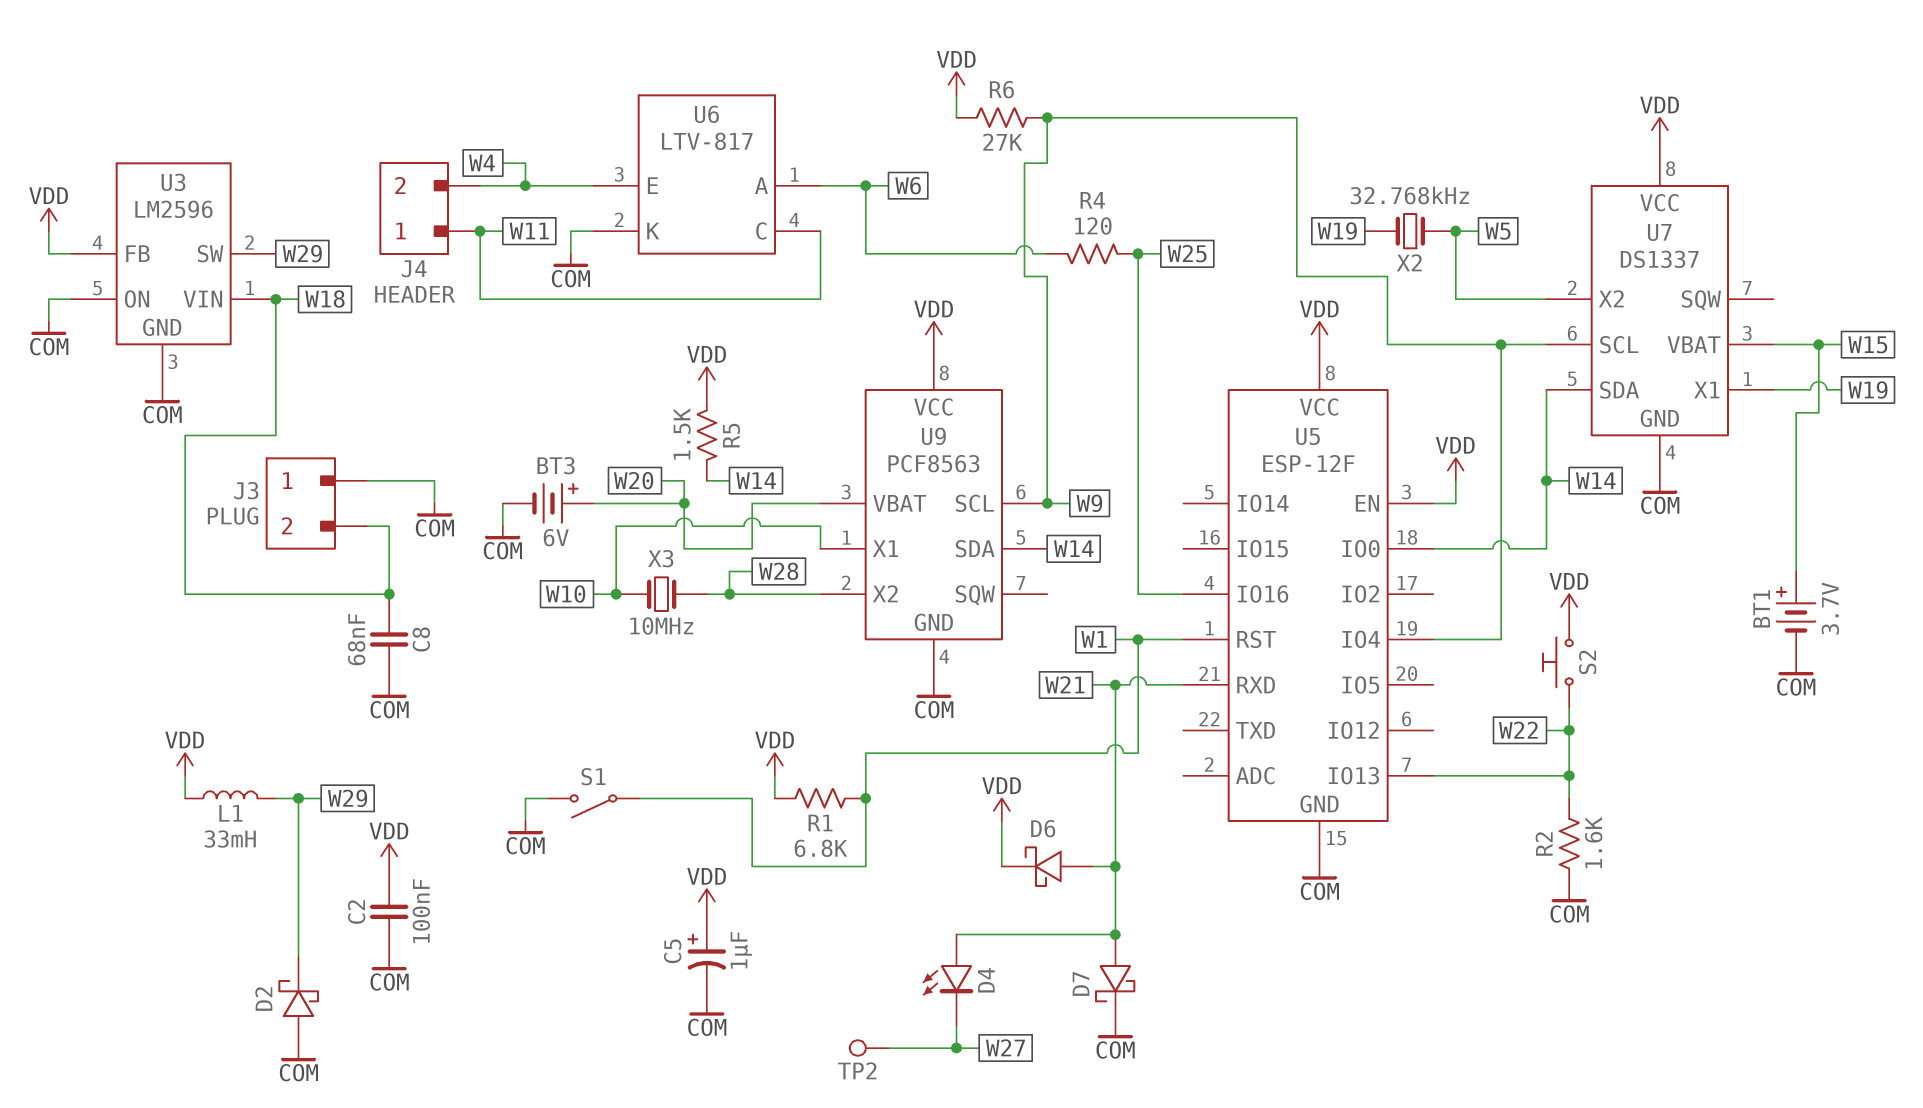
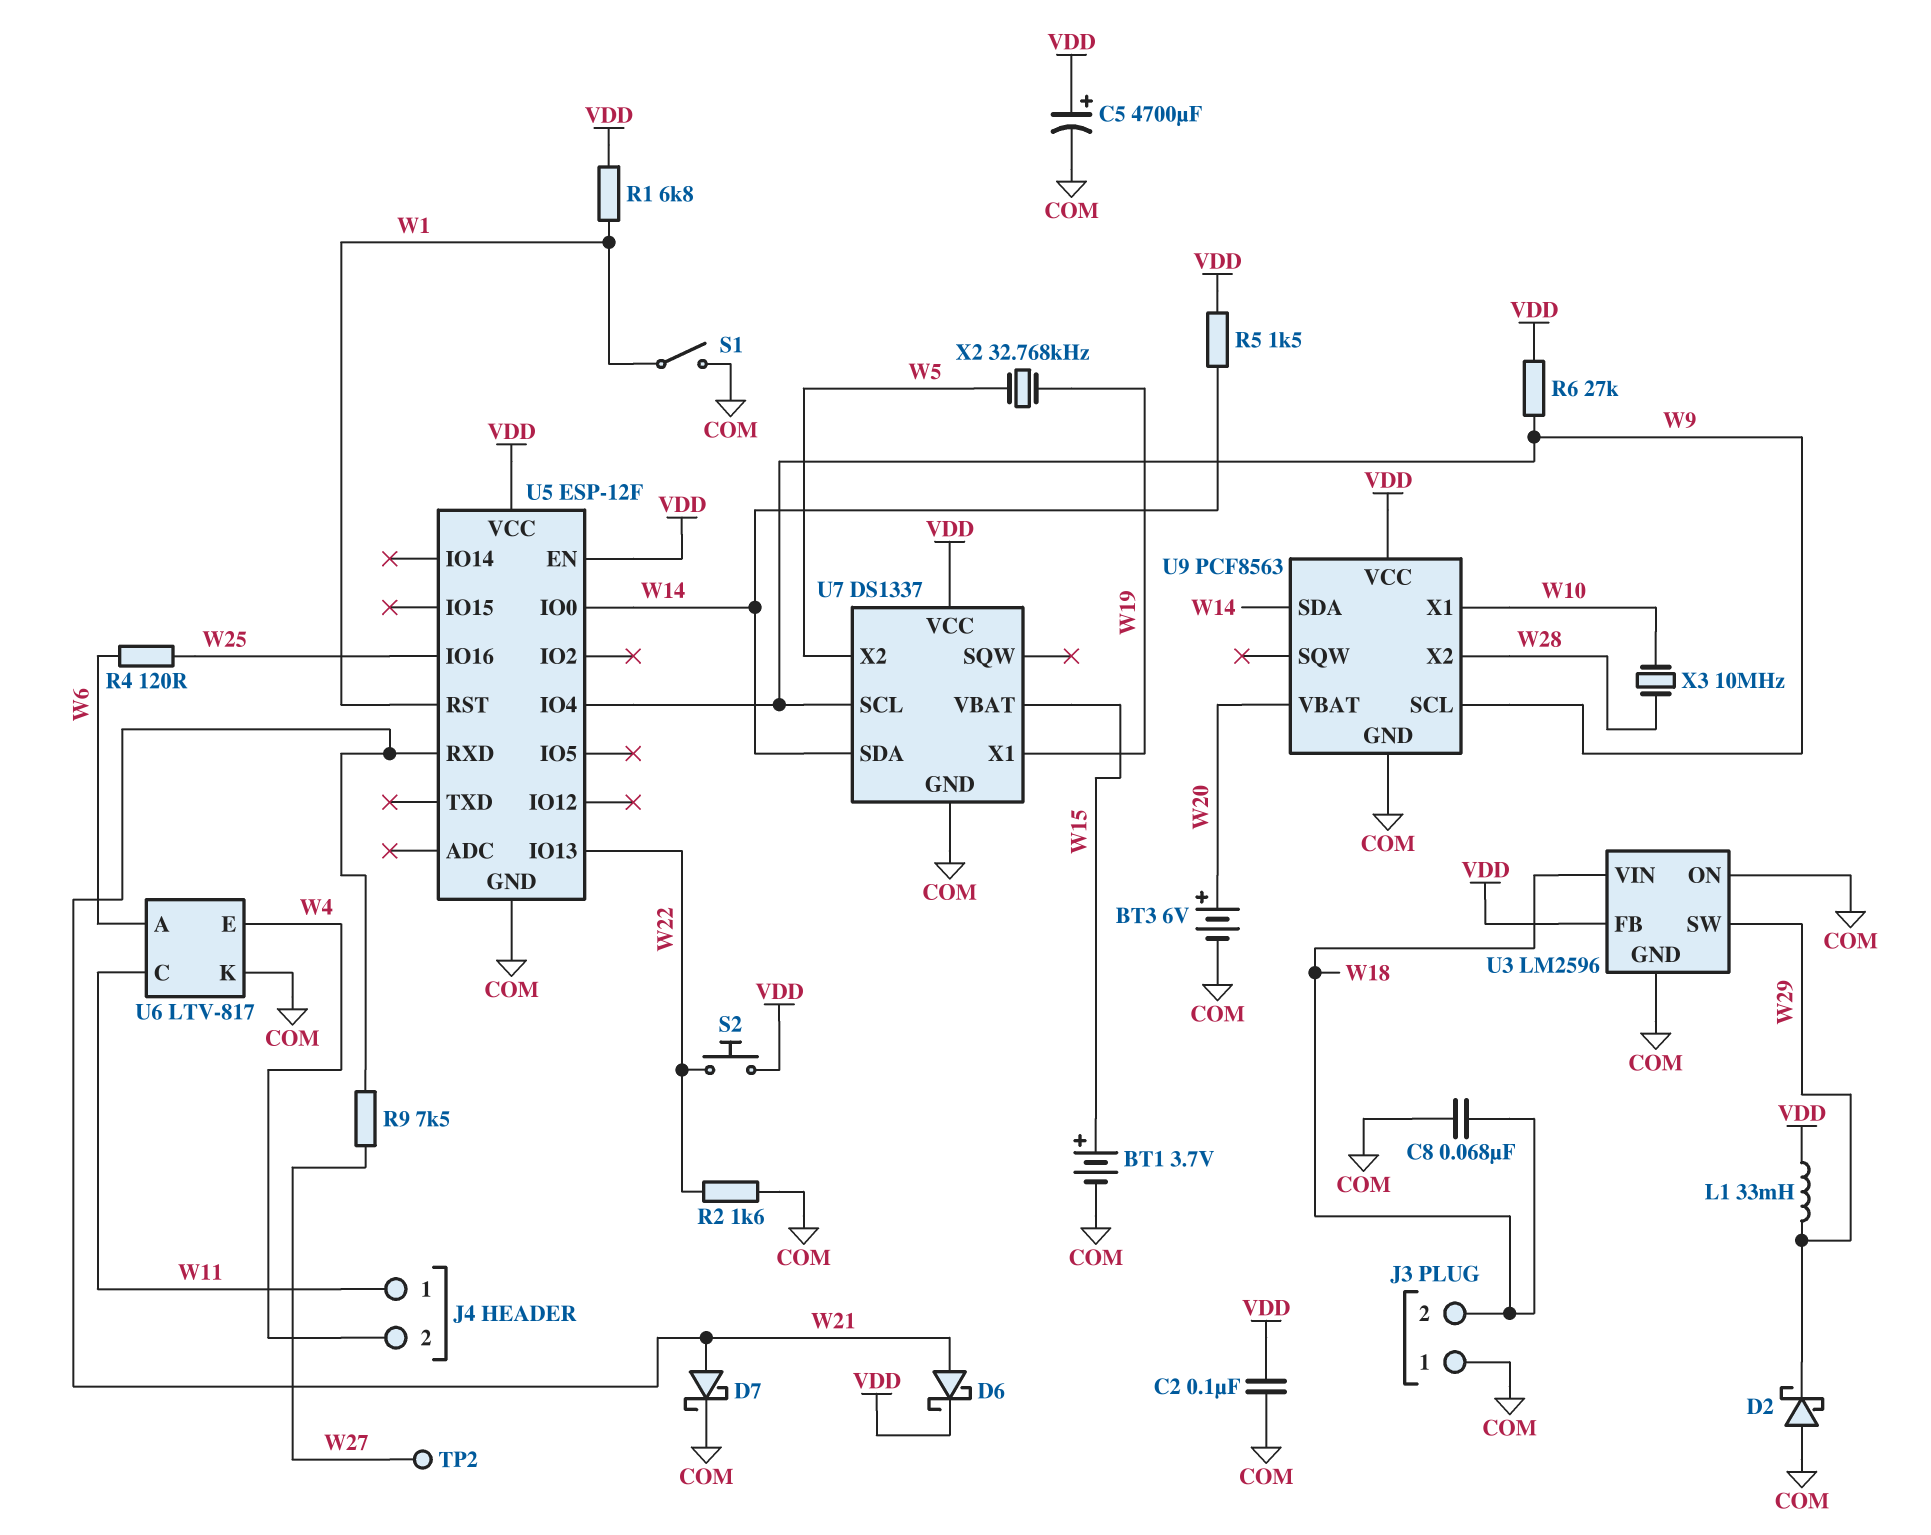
C5: 1uF (plus VDD, minus COM) -> 4700uF (plus VDD, minus COM)
D4: LED (A W21, K W27) -> none
R9: none -> 7.5k (W21, W27)

